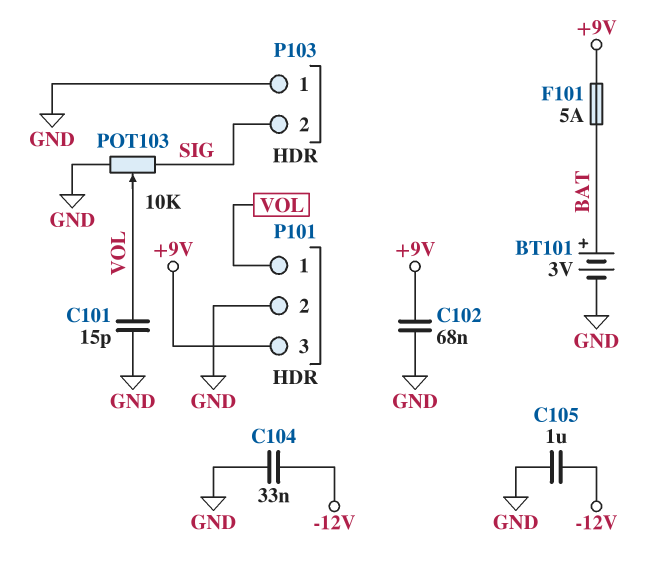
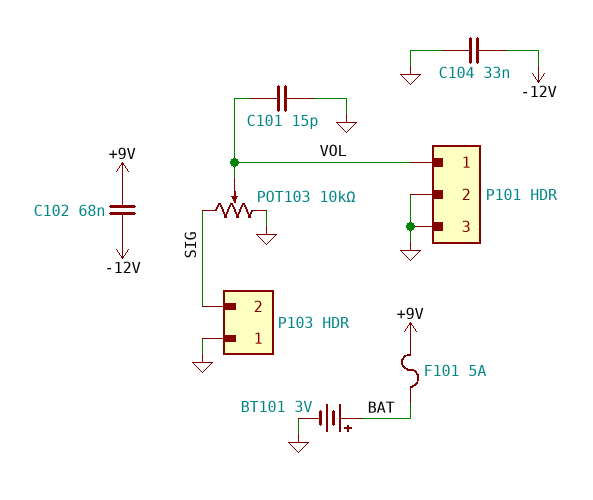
C102: 68nF (+9V, GND) -> 68nF (+9V, -12V)
C105: 1uF (-12V, GND) -> none
P101 pin 3: +9V -> GND

